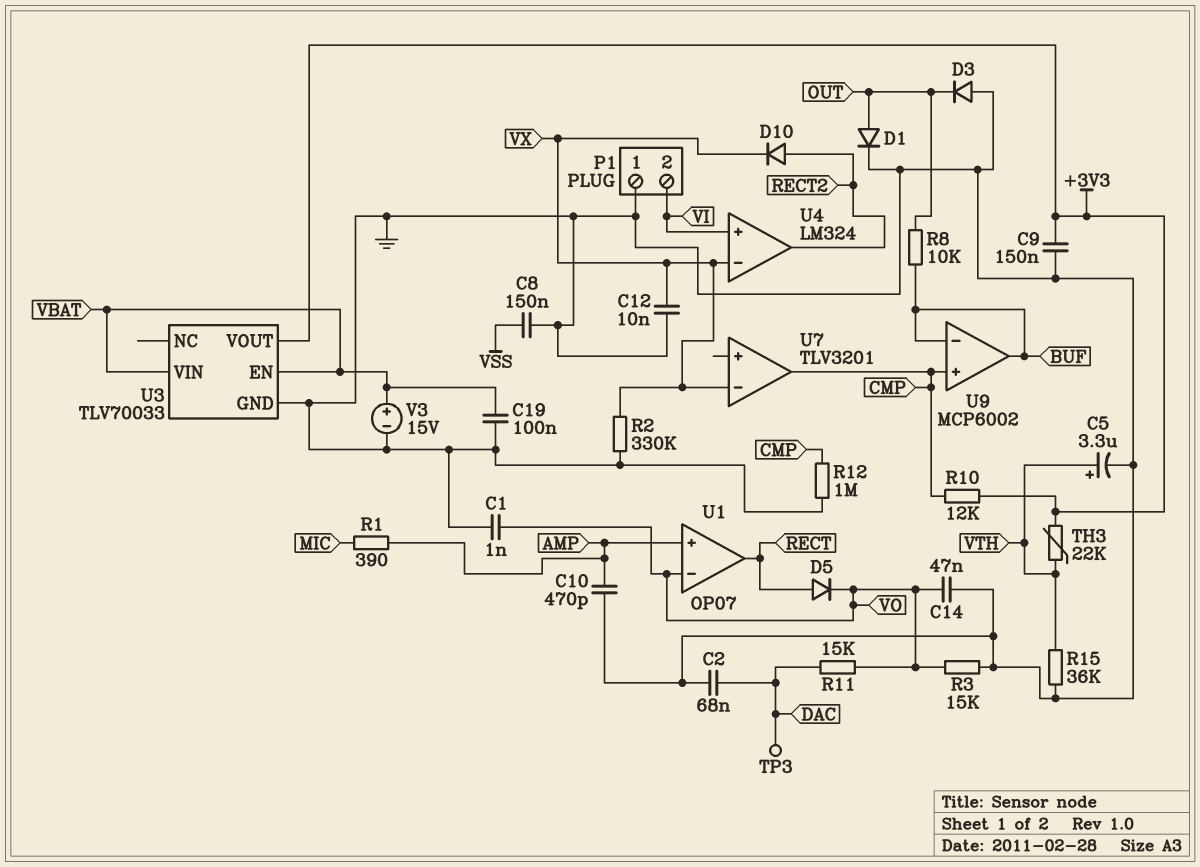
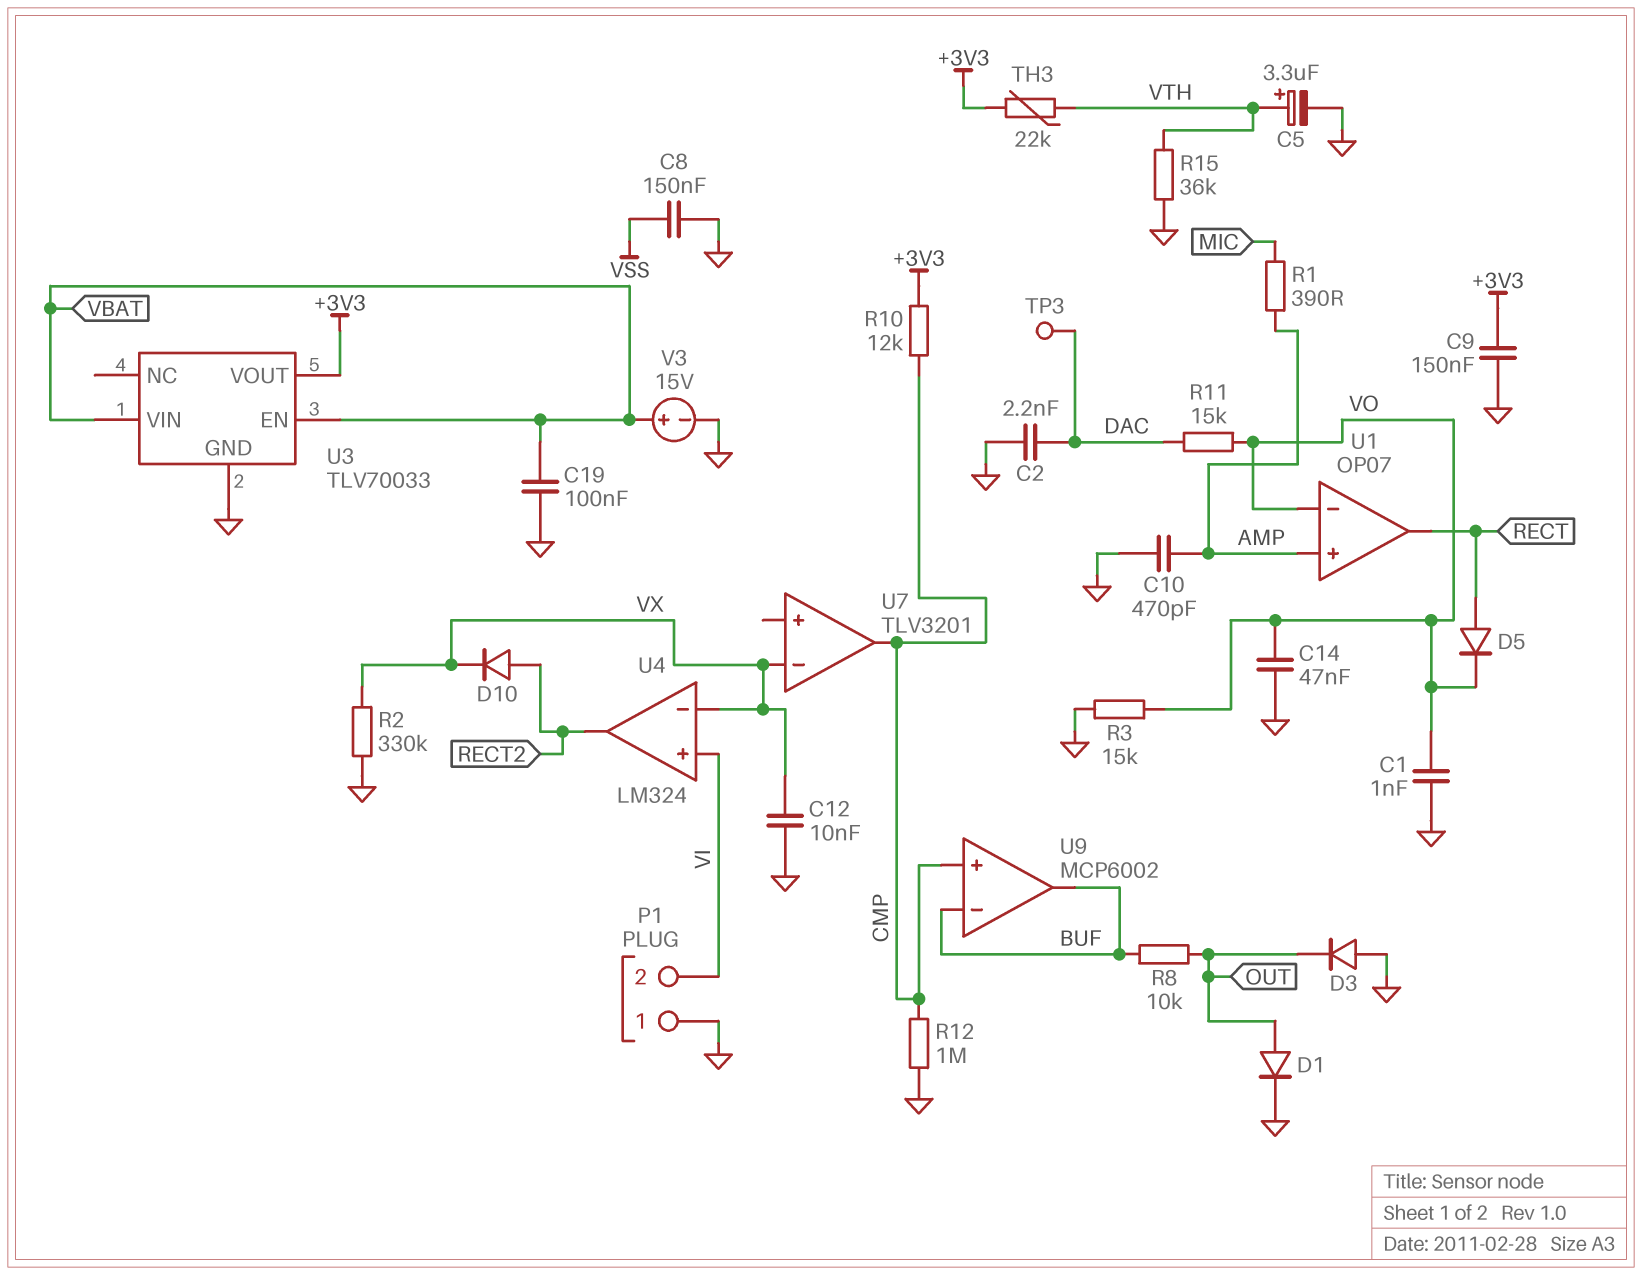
C2: 68nF (DAC, GND) -> 2.2nF (DAC, GND)

